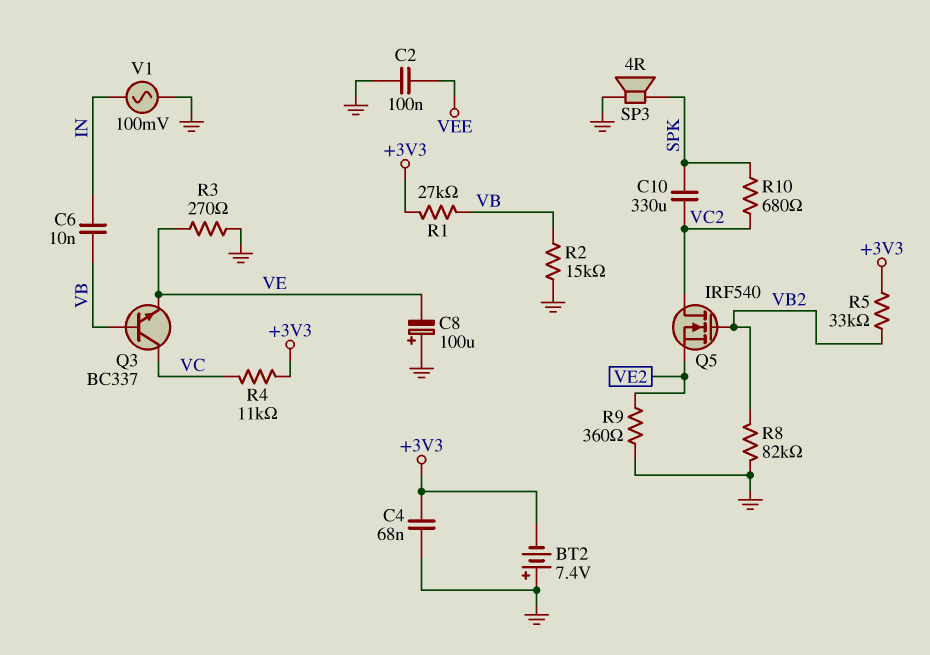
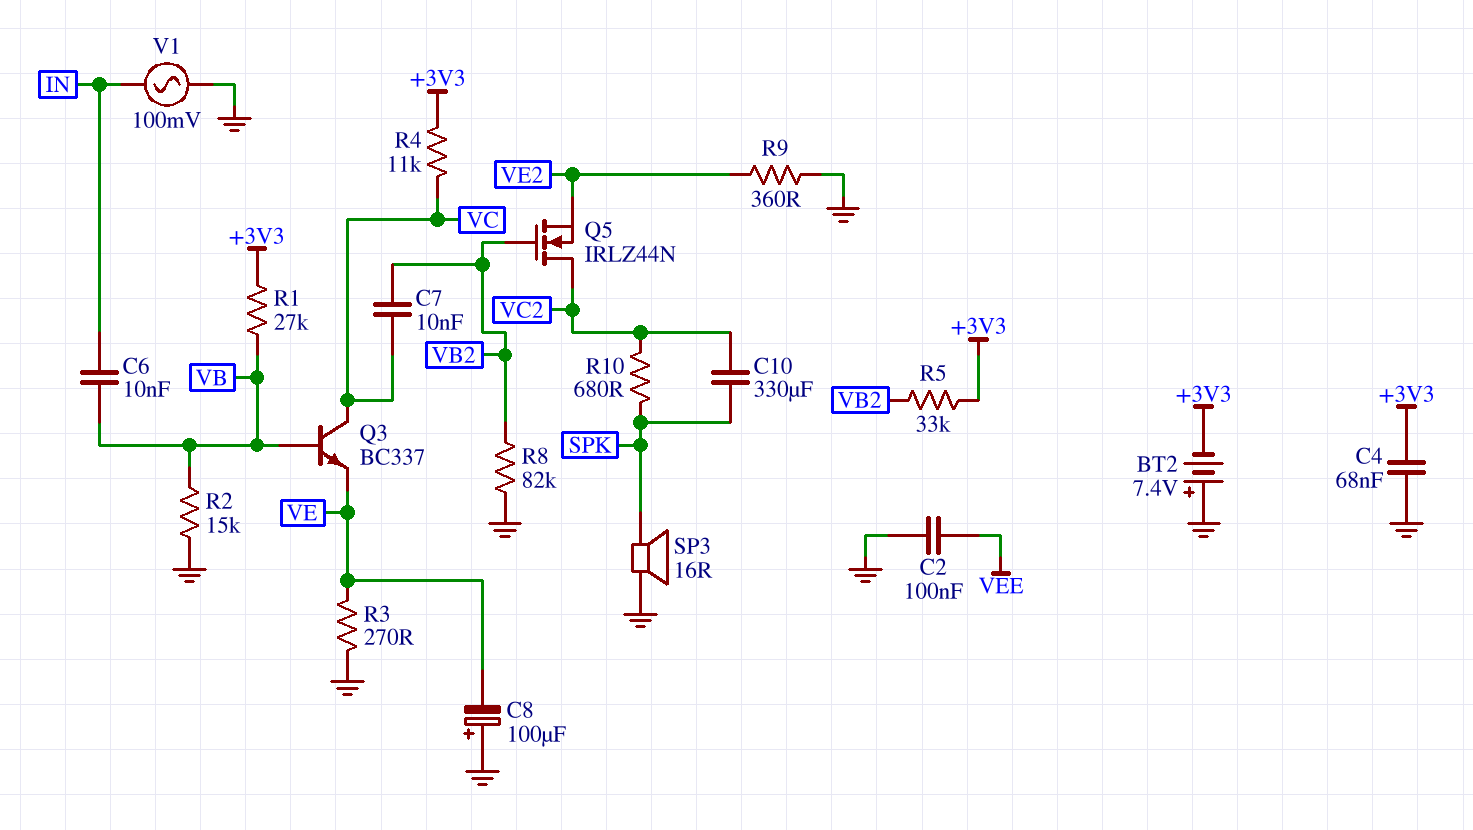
C7: none -> 10nF (VB2, VC)
Q5: NMOS IRF540 (G VB2, D VC2, S VE2) -> NMOS IRLZ44N (G VB2, D VC2, S VE2)
SP3: speaker 4R (GND, SPK) -> speaker 16R (GND, SPK)

